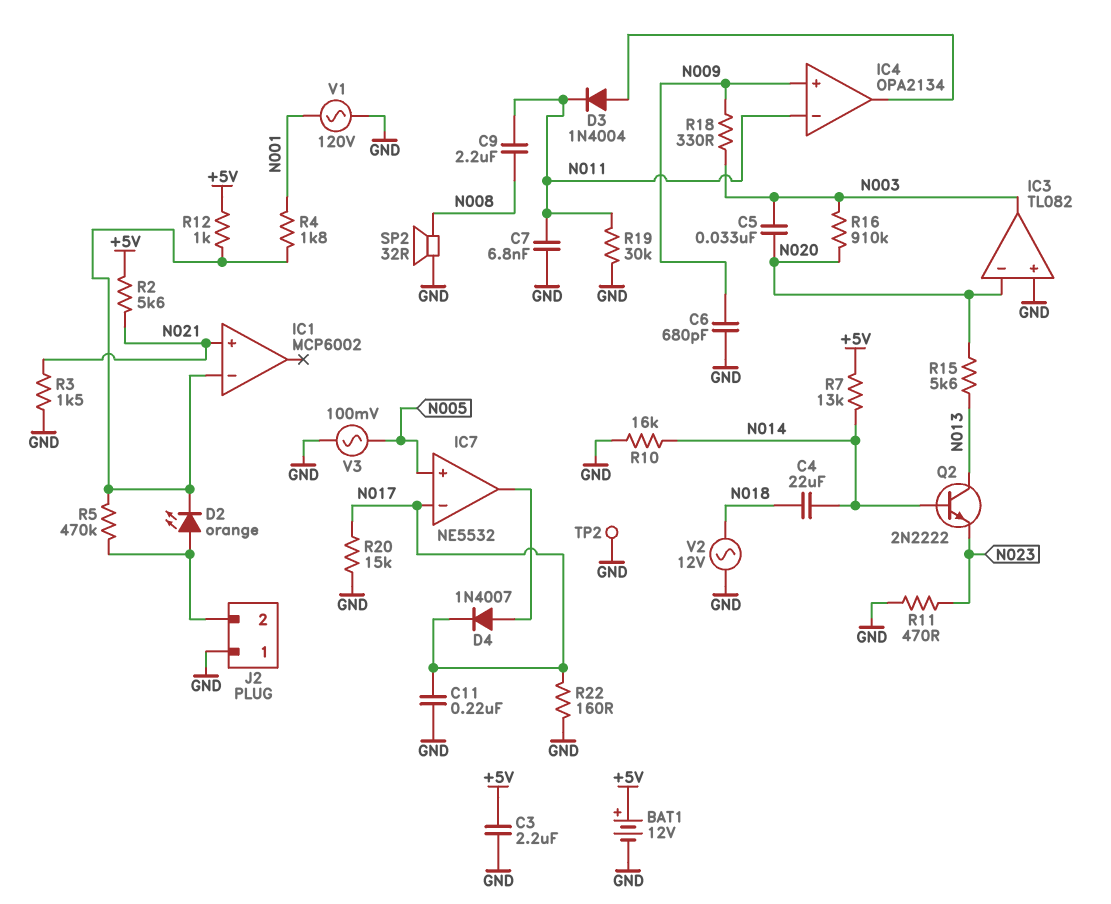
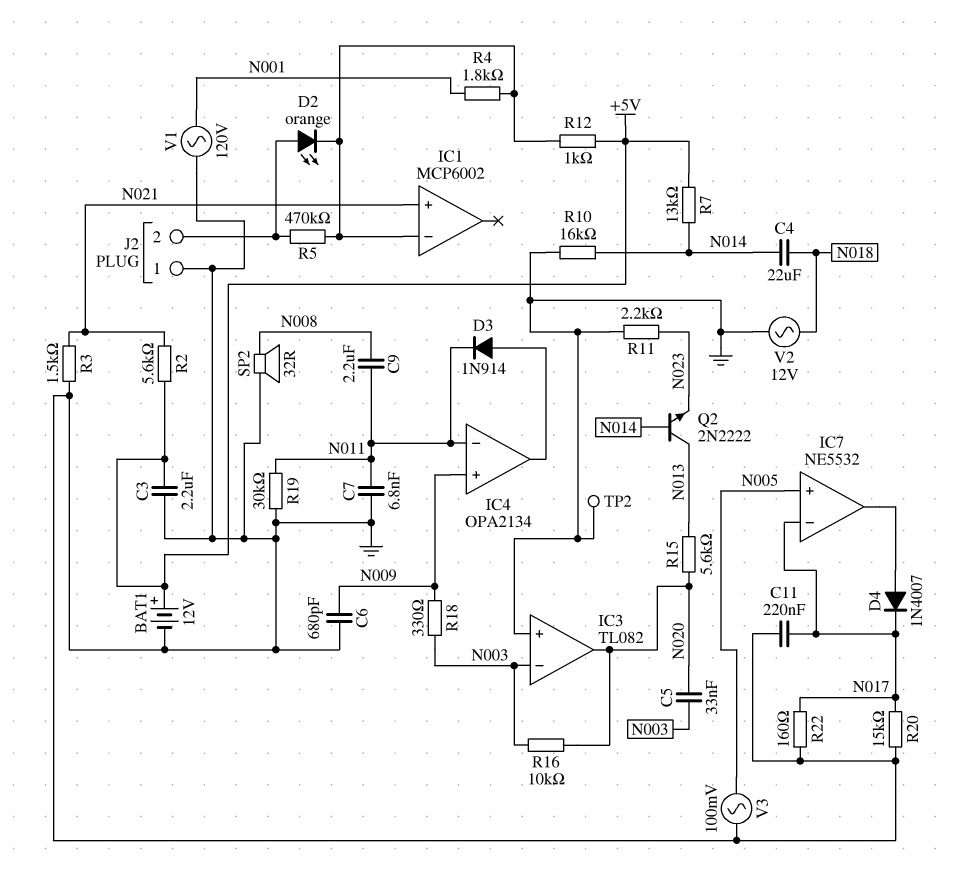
D3: diode 1N4004 (A IC4/out, K N011) -> diode 1N914 (A IC4/out, K N011)
IC3 pin in-: N020 -> N003
IC3 pin out: N003 -> N020
R11: 470 (GND, N023) -> 2.2k (GND, N023)
R16: 910k (N003, N020) -> 10k (N003, N020)

